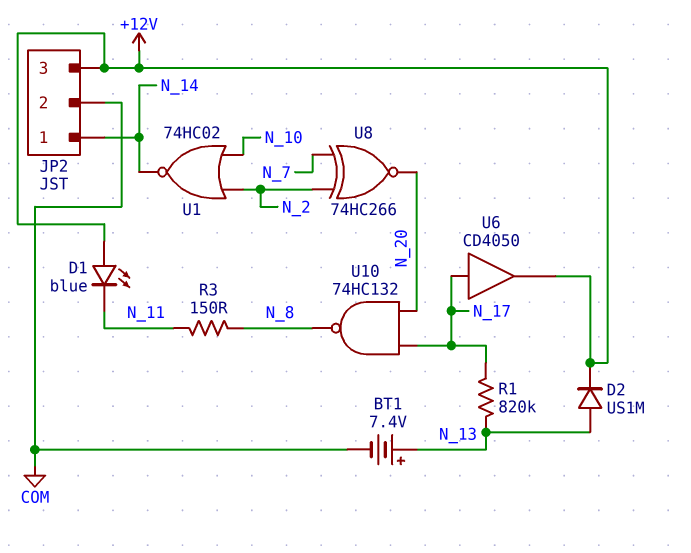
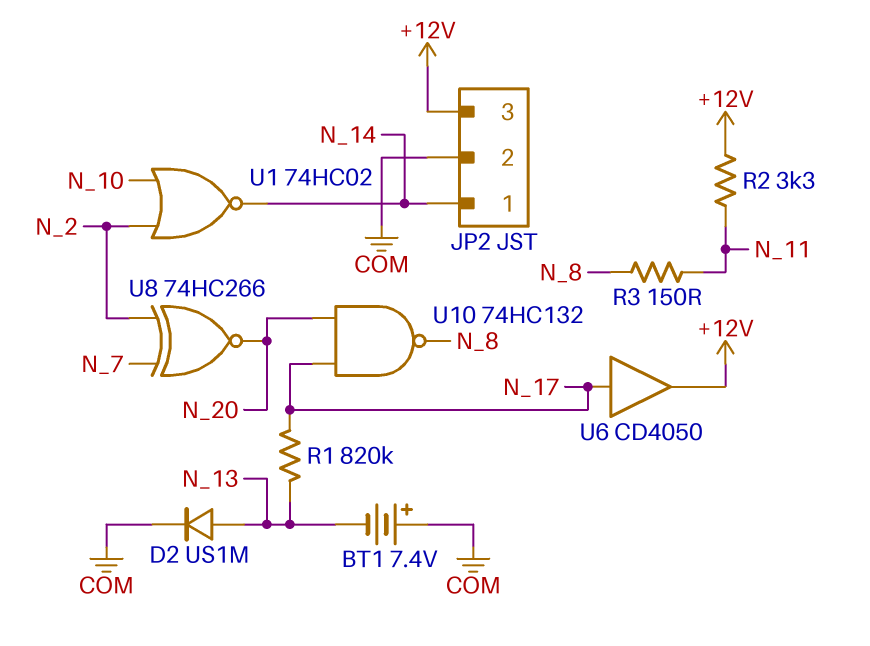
BT1: 7.4V (plus N_13, minus COM) -> 7.4V (plus COM, minus N_13)
D1: LED blue (A +12V, K N_11) -> none
D2: diode US1M (A N_13, K +12V) -> diode US1M (A N_13, K COM)
R2: none -> 3.3k (+12V, N_11)

